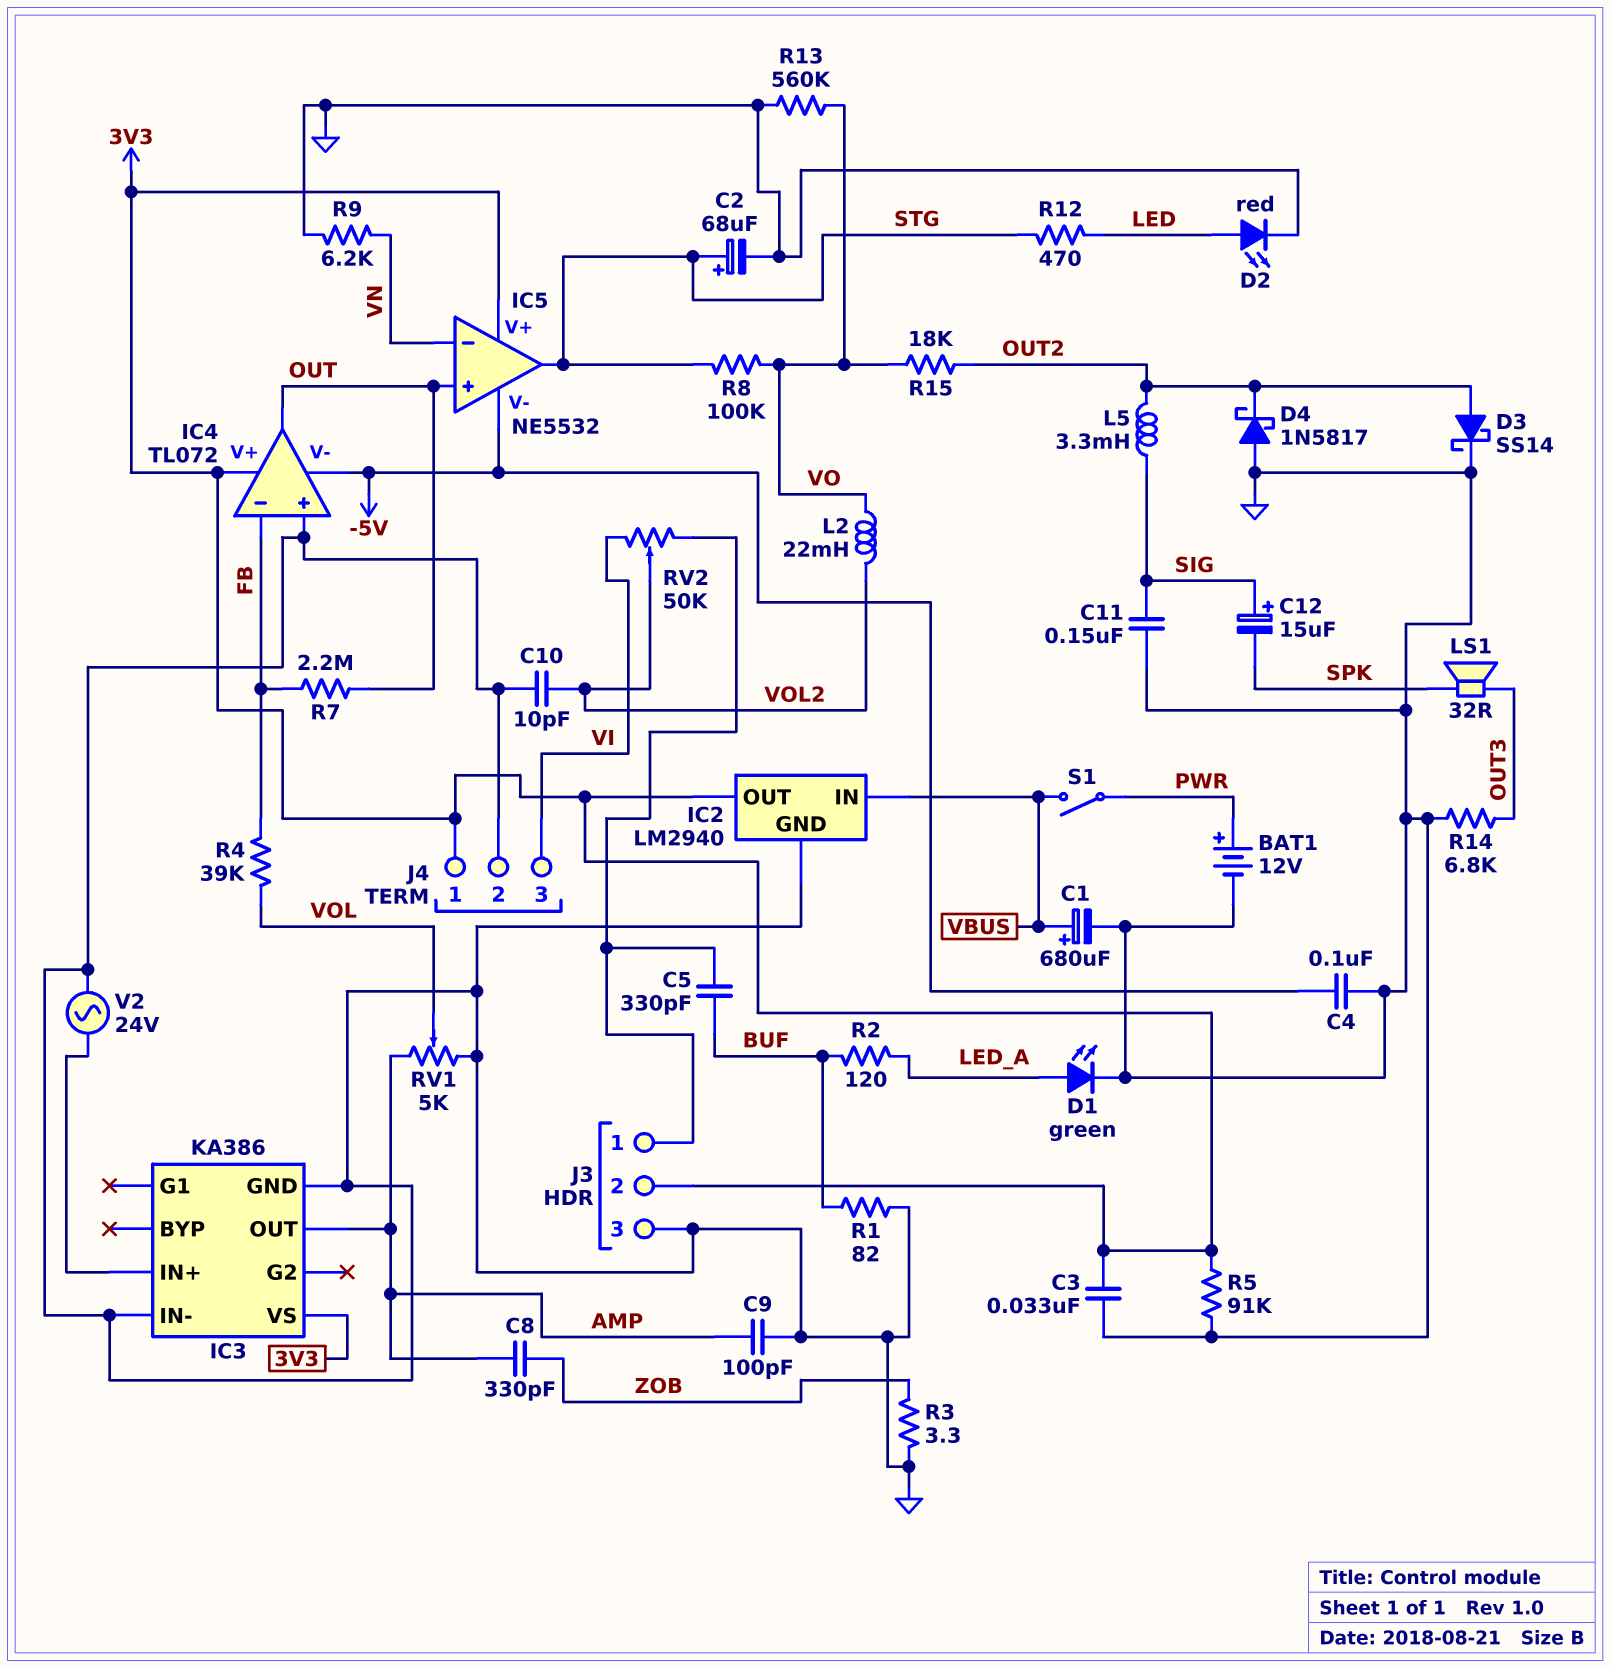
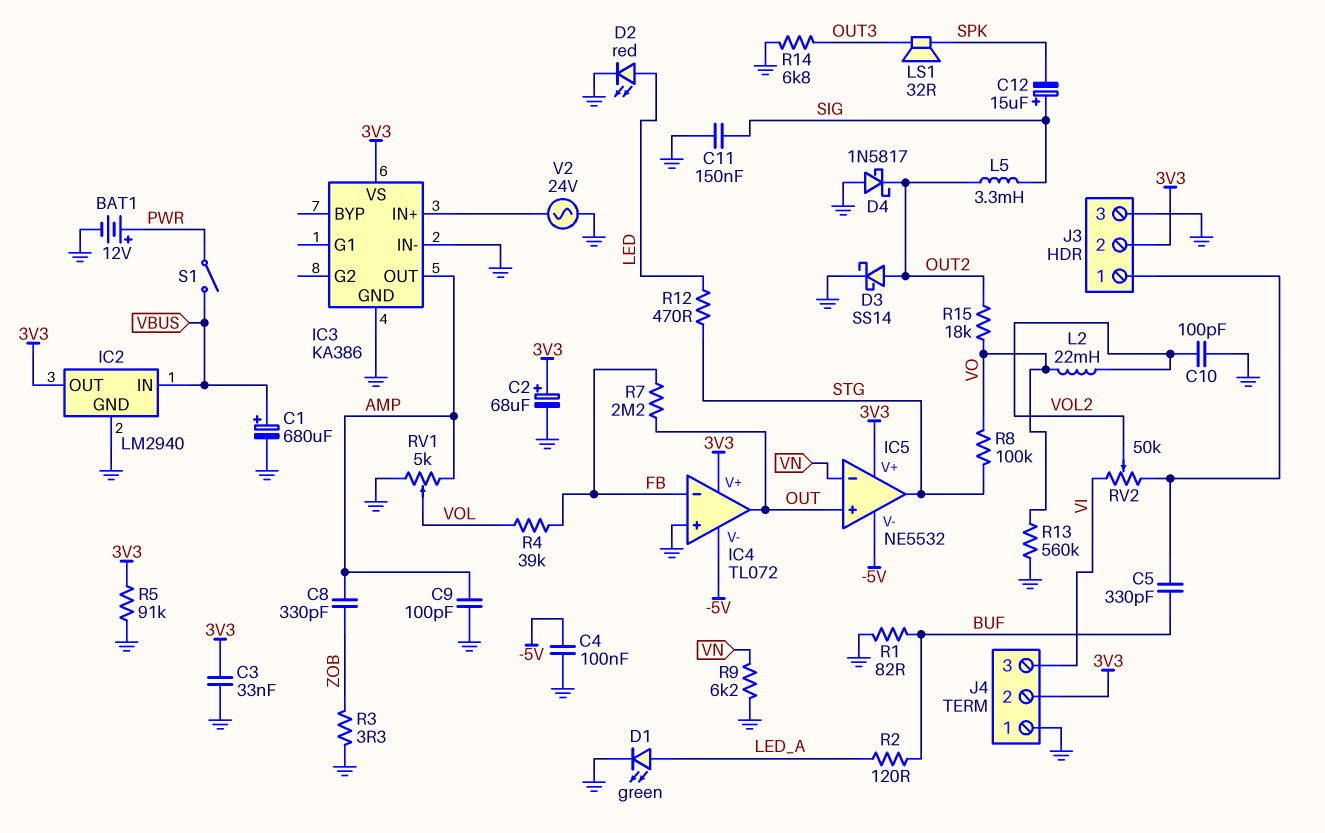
C2: 68uF (plus STG, minus GND) -> 68uF (plus 3V3, minus GND)
C10: 10pF (GND, VOL2) -> 100pF (GND, VOL2)
J4 pin 1: 3V3 -> GND
J4 pin 2: GND -> 3V3

